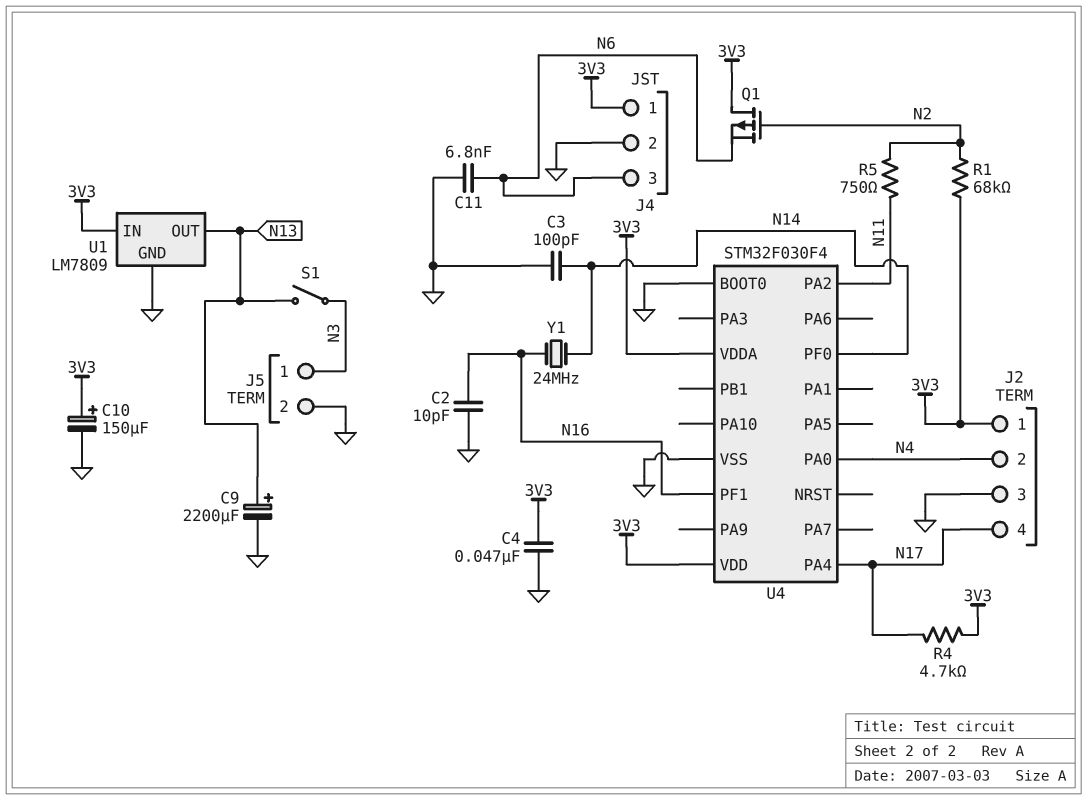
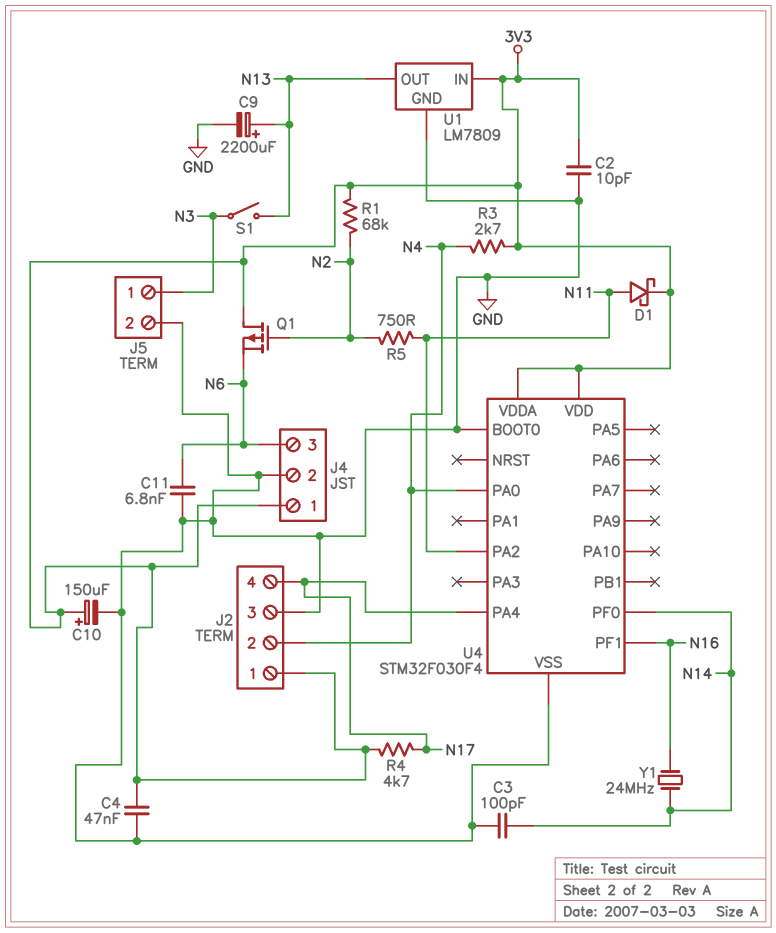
C2: 10pF (GND, N16) -> 10pF (3V3, GND)
D1: none -> schottky (A N11, K 3V3)
R3: none -> 2.7k (3V3, N4)

